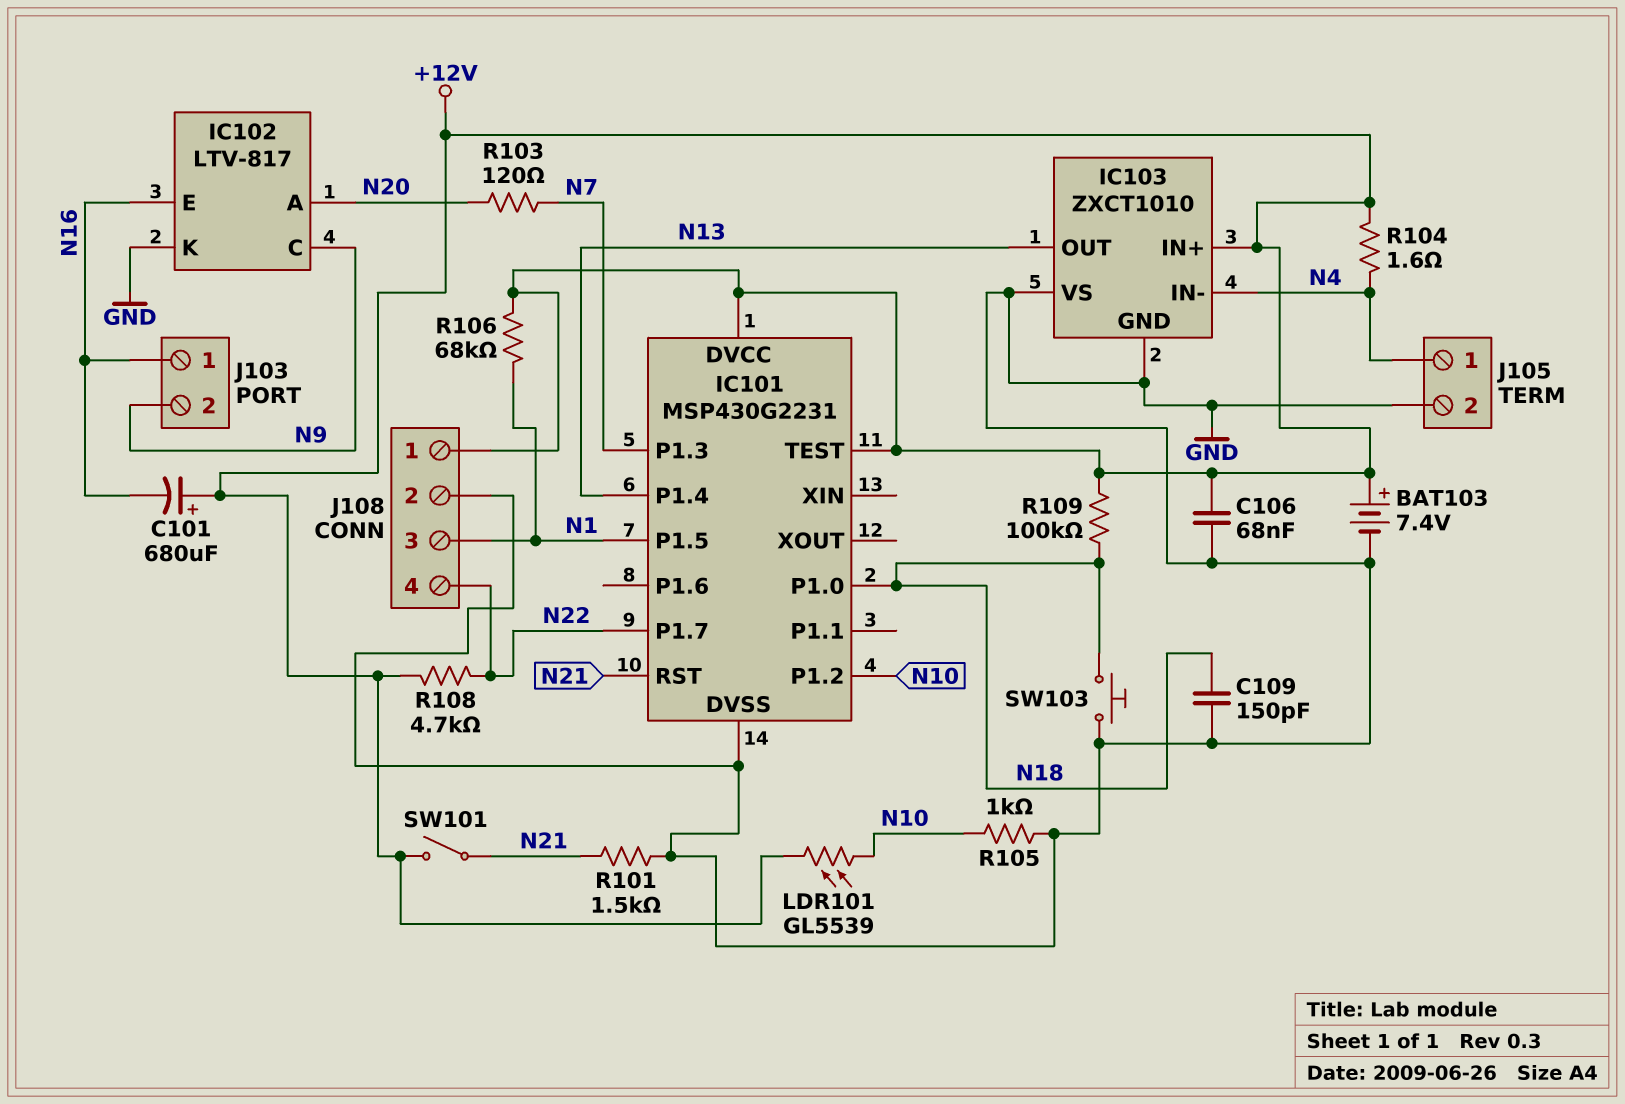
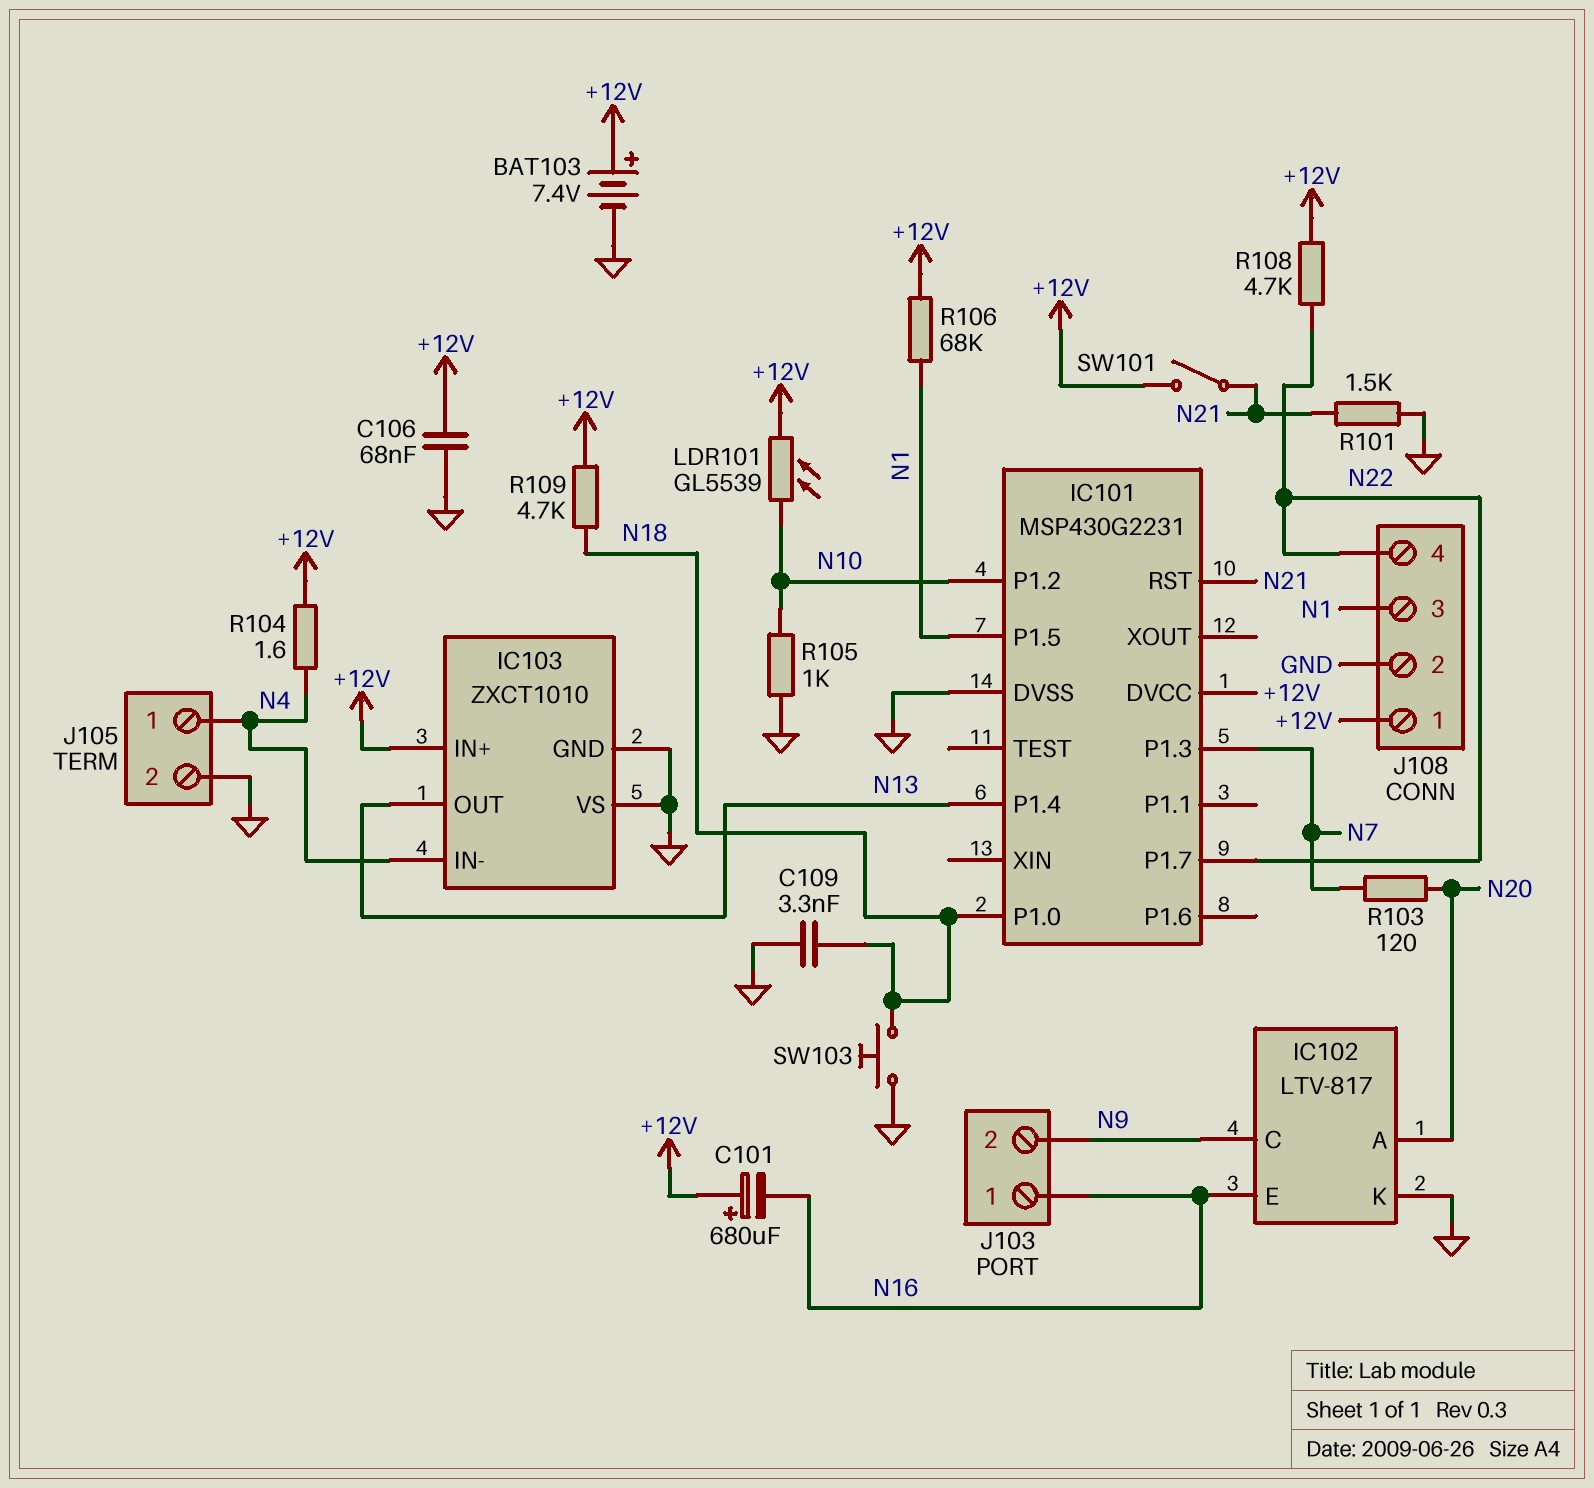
C109: 150pF (GND, N18) -> 3.3nF (GND, N18)
IC101 pin TEST: +12V -> none
R109: 100k (+12V, N18) -> 4.7k (+12V, N18)

